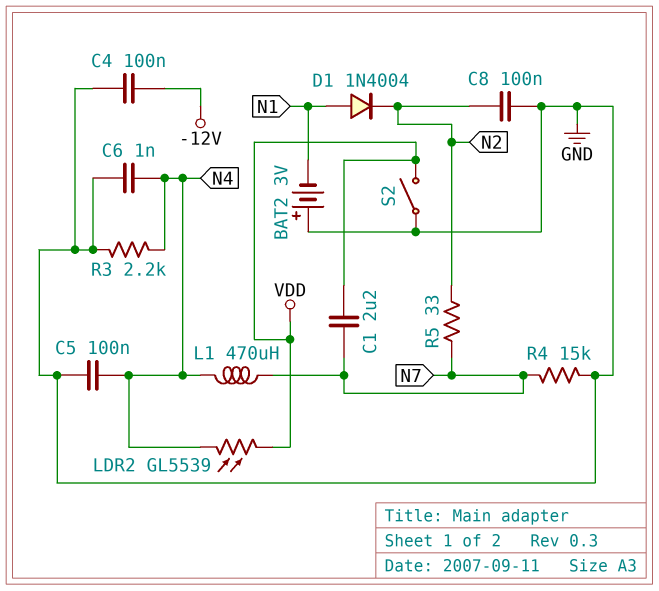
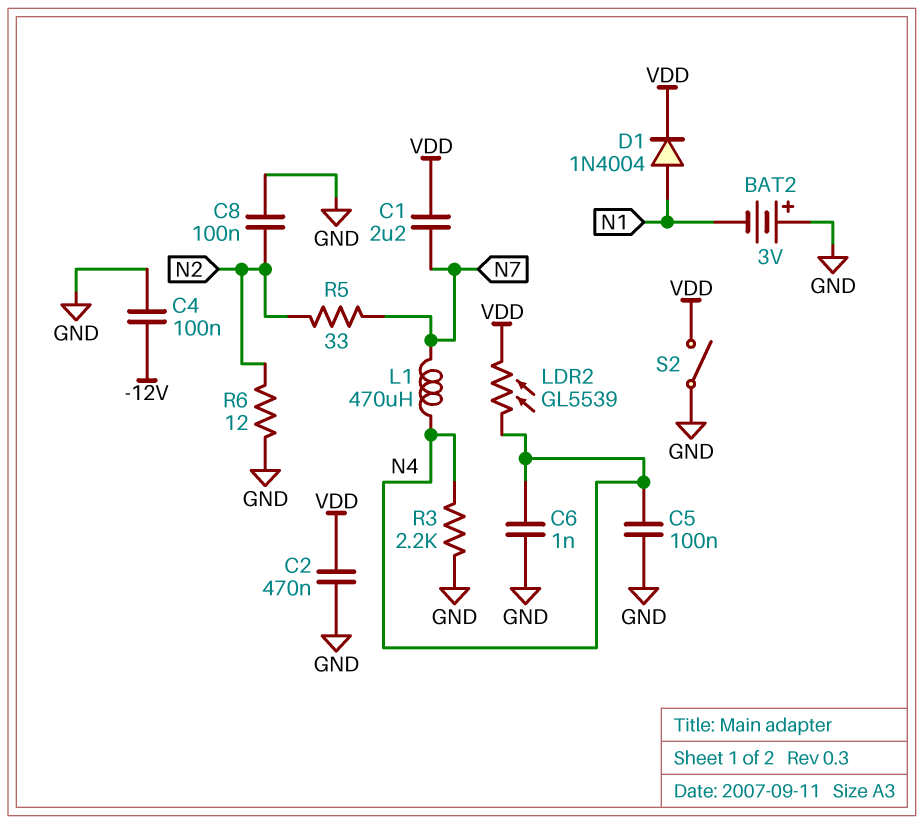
C2: none -> 470nF (GND, VDD)
D1: diode 1N4004 (A N1, K N2) -> diode 1N4004 (A N1, K VDD)
R4: 15k (GND, N7) -> none
R6: none -> 12 (GND, N2)

